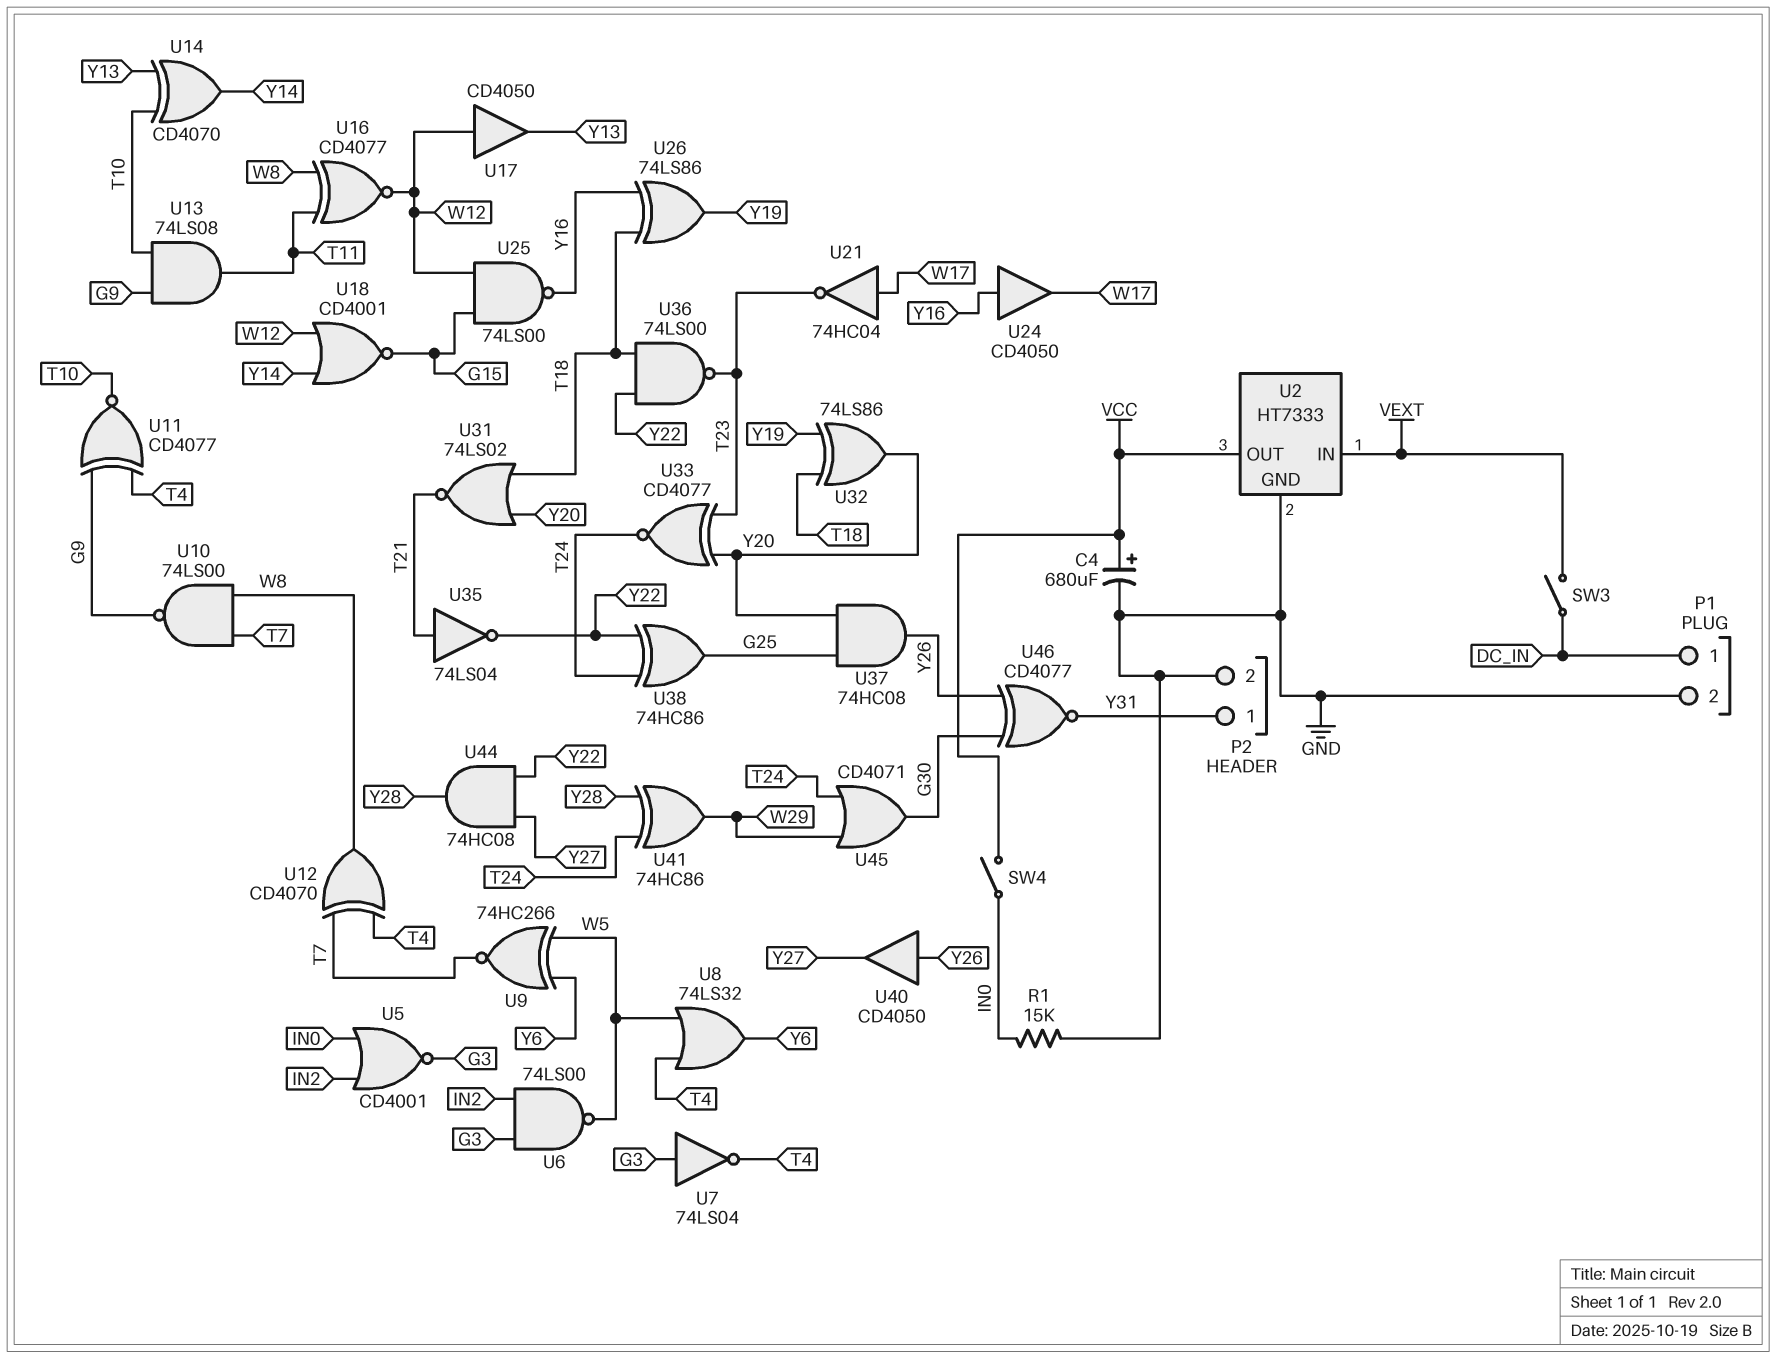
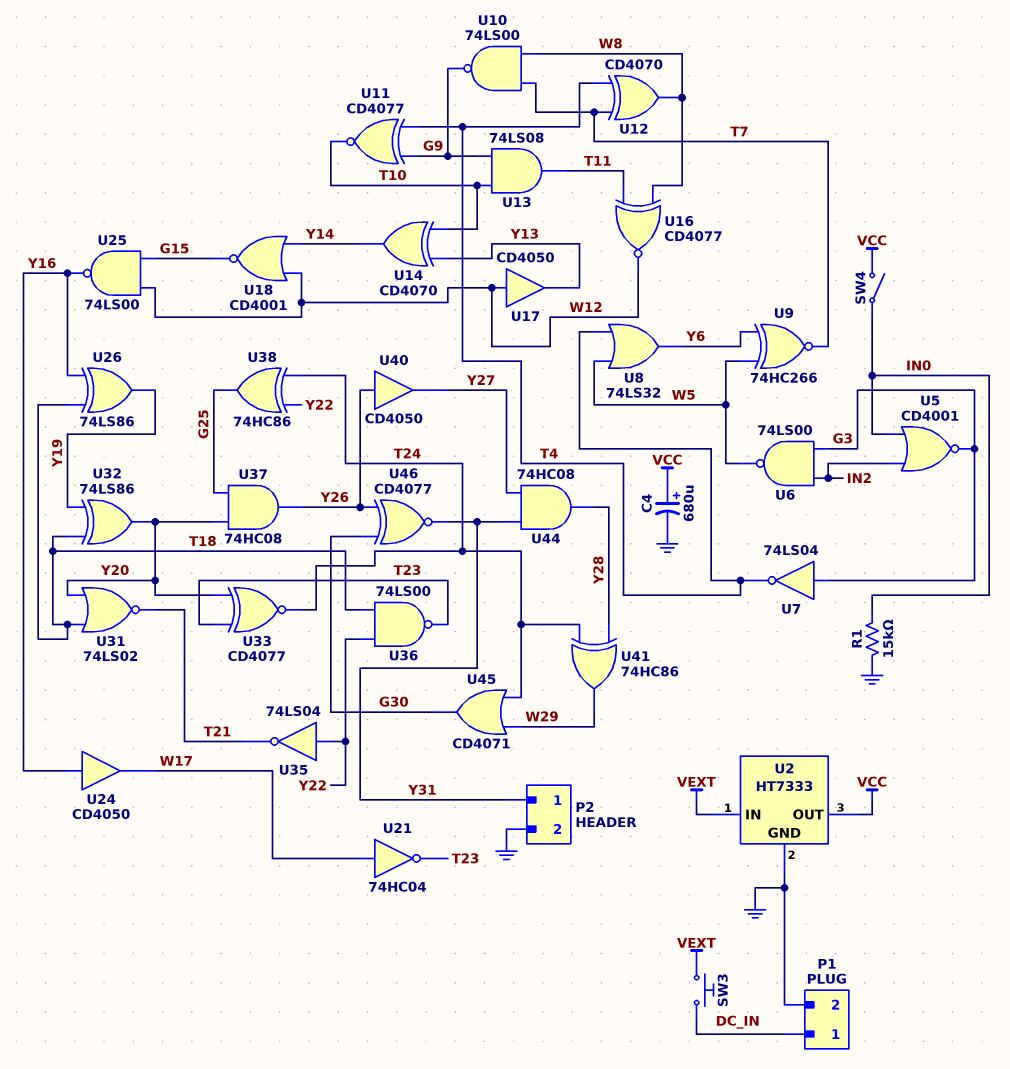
SW3: switch (DC_IN, VEXT) -> button (DC_IN, VEXT)
U35: NOT 74LS04 (in T21, out Y22) -> NOT 74LS04 (in Y22, out T21)
U44: AND 74HC08 (in Y22, in Y27, out Y28) -> AND 74HC08 (in Y27, in Y31, out Y28)

